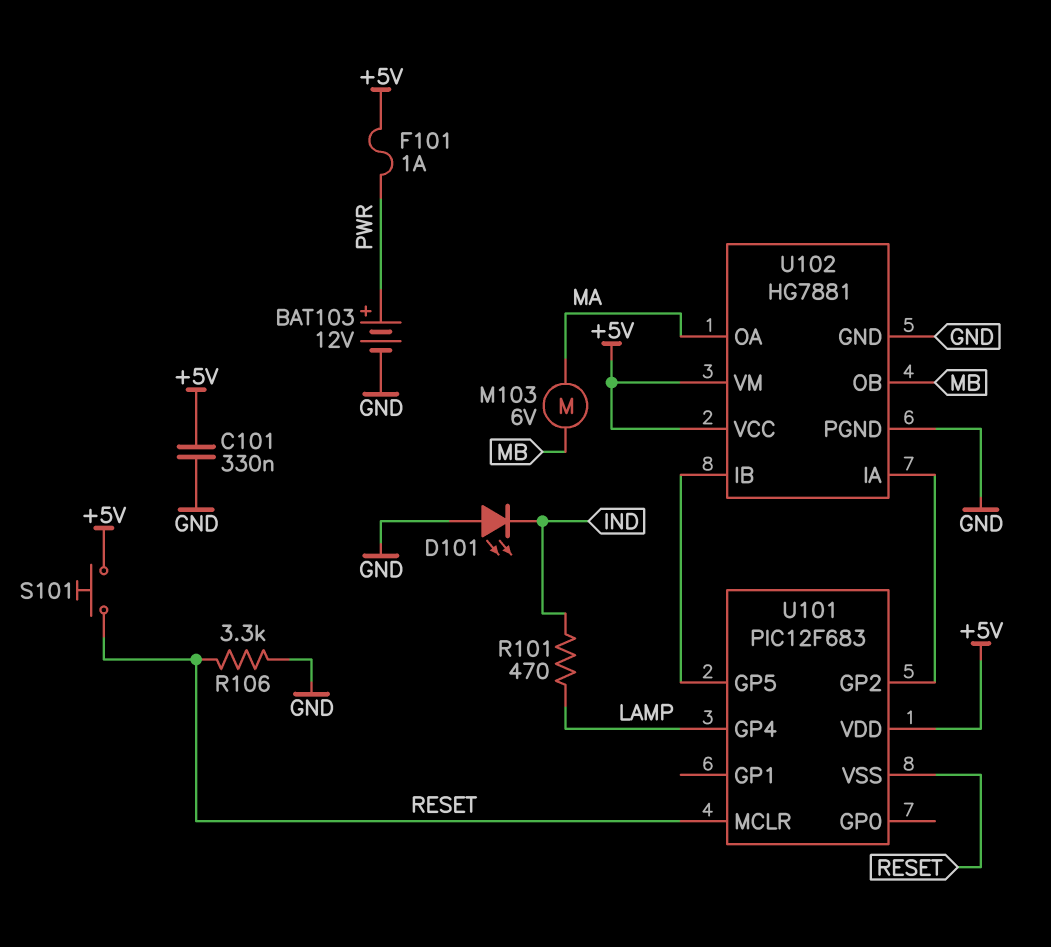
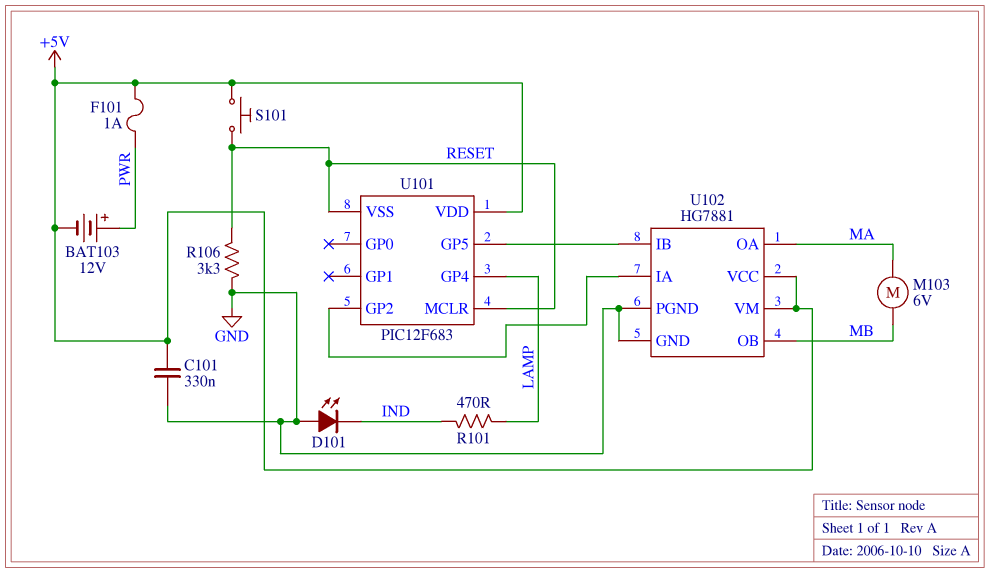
BAT103: 12V (plus PWR, minus GND) -> 12V (plus PWR, minus +5V)

